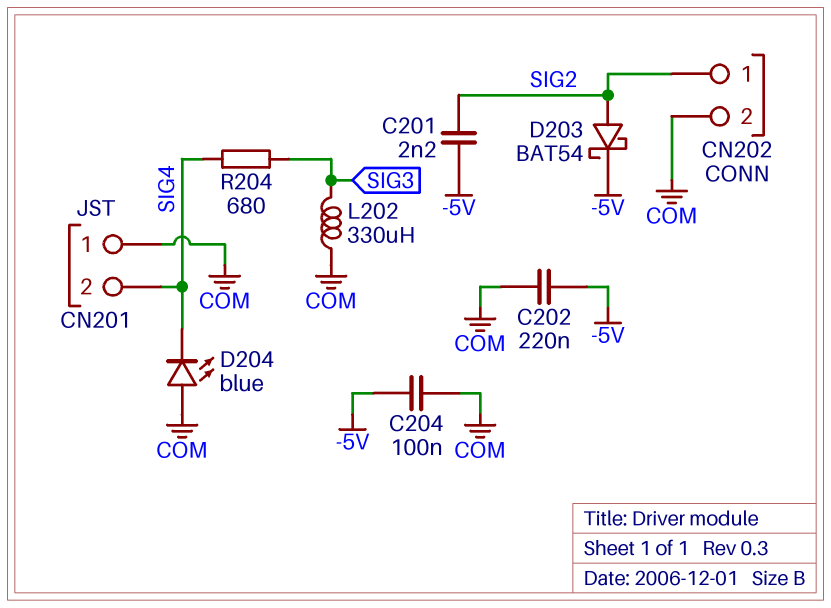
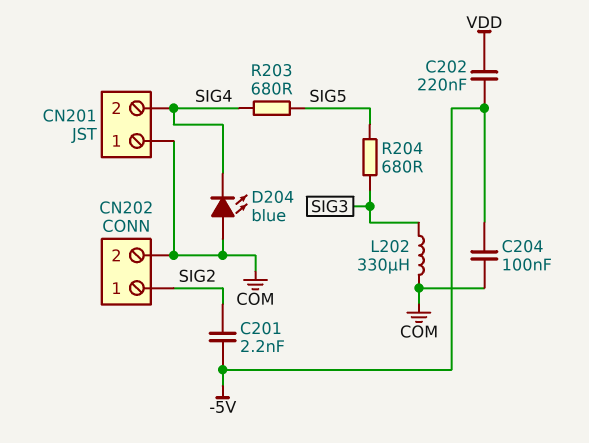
C202: 220nF (-5V, COM) -> 220nF (-5V, VDD)
D203: schottky BAT54 (A SIG2, K -5V) -> none
R203: none -> 680 (SIG4, SIG5)
R204: 680 (SIG3, SIG4) -> 680 (SIG3, SIG5)

